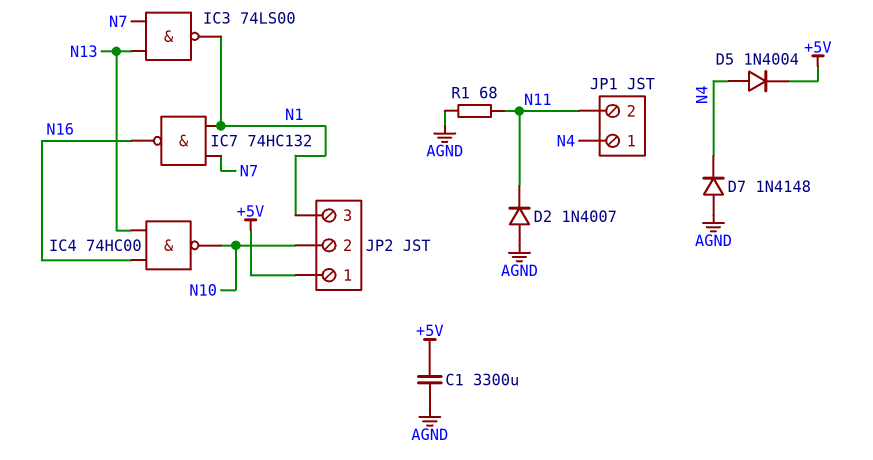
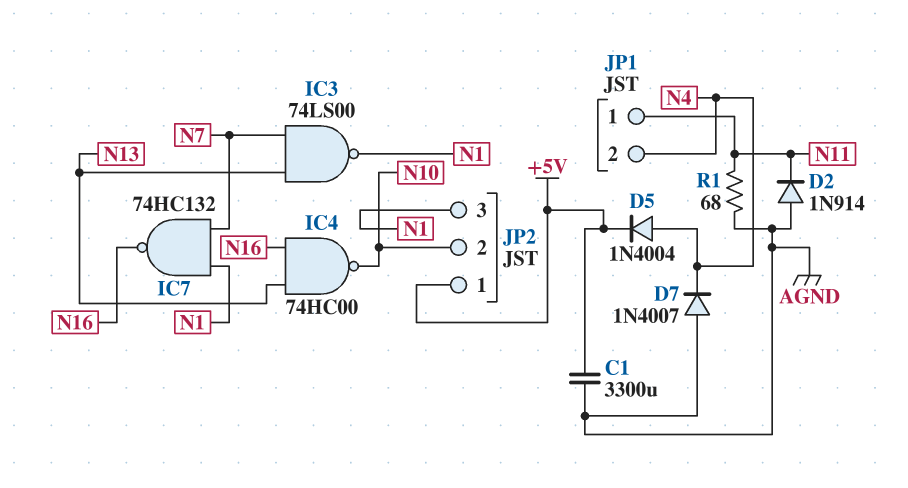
D2: diode 1N4007 (A AGND, K N11) -> diode 1N914 (A AGND, K N11)
D7: diode 1N4148 (A AGND, K N4) -> diode 1N4007 (A AGND, K N4)
JP1 pin 1: N4 -> N11
JP1 pin 2: N11 -> N4

